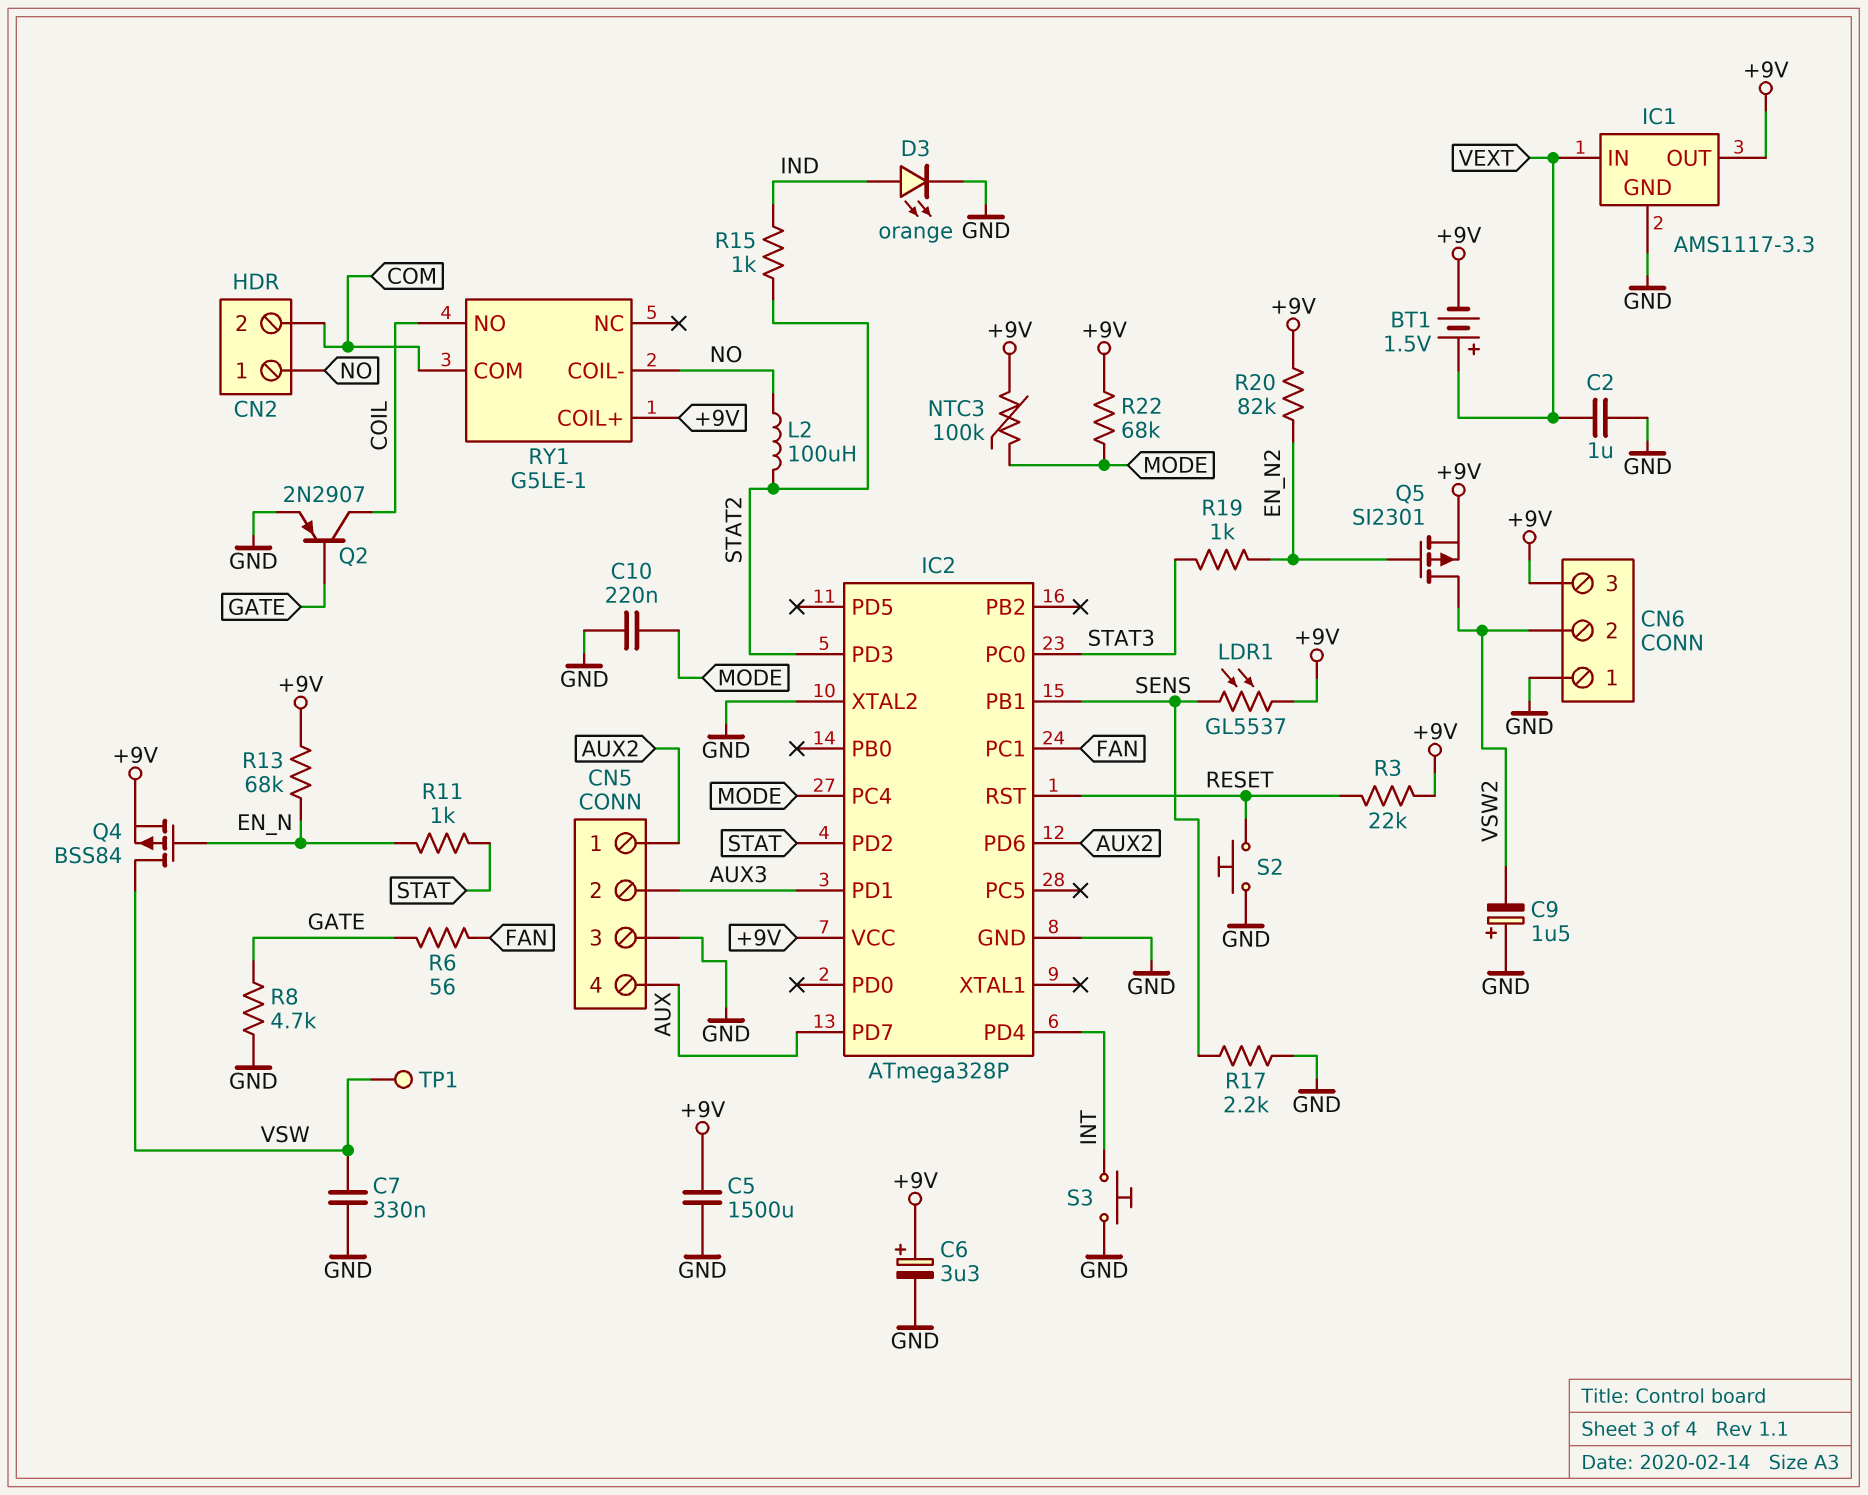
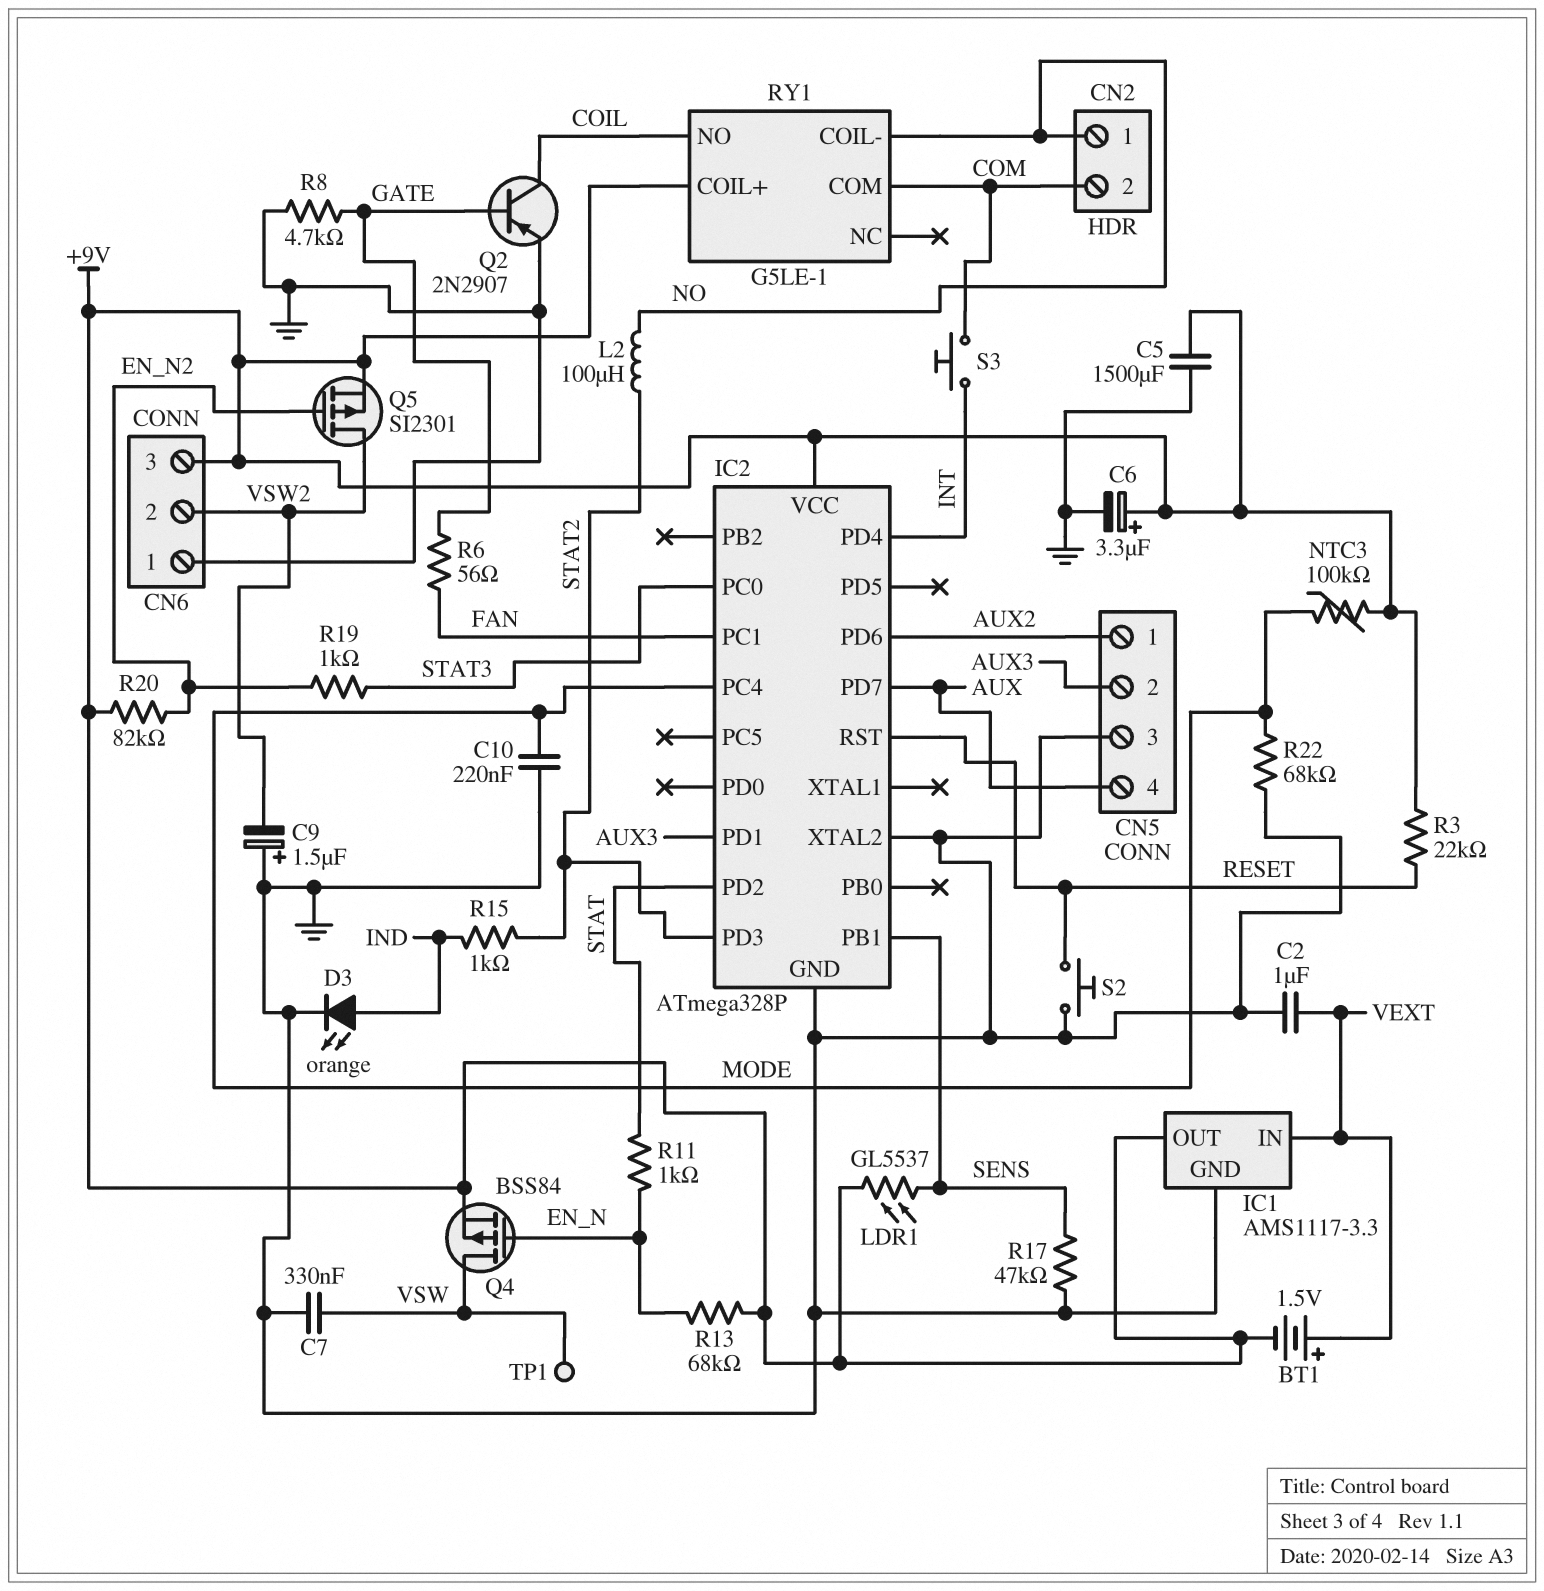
R17: 2.2k (GND, SENS) -> 47k (GND, SENS)
R22: 68k (+9V, MODE) -> 68k (GND, MODE)
S3: button (GND, INT) -> button (COM, INT)

